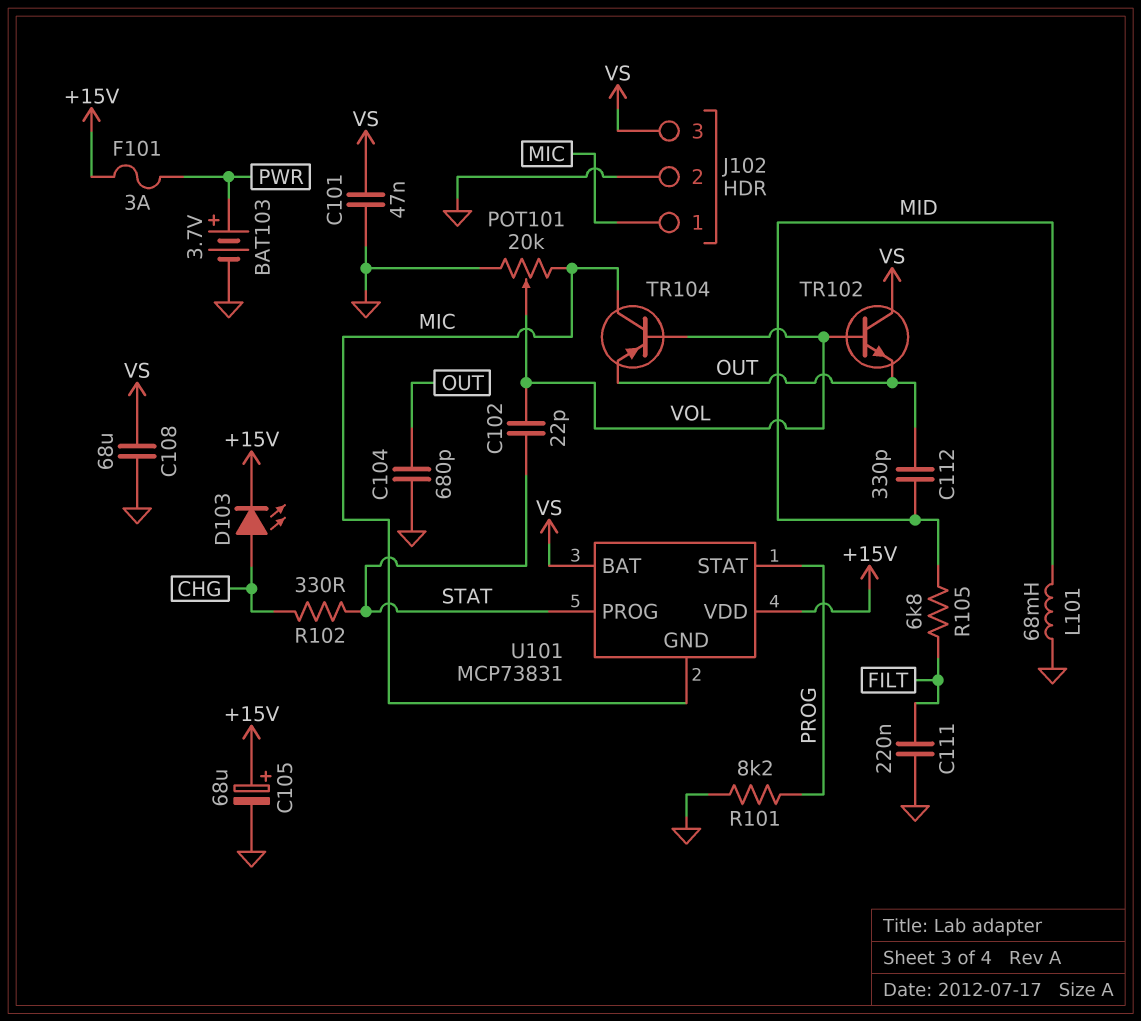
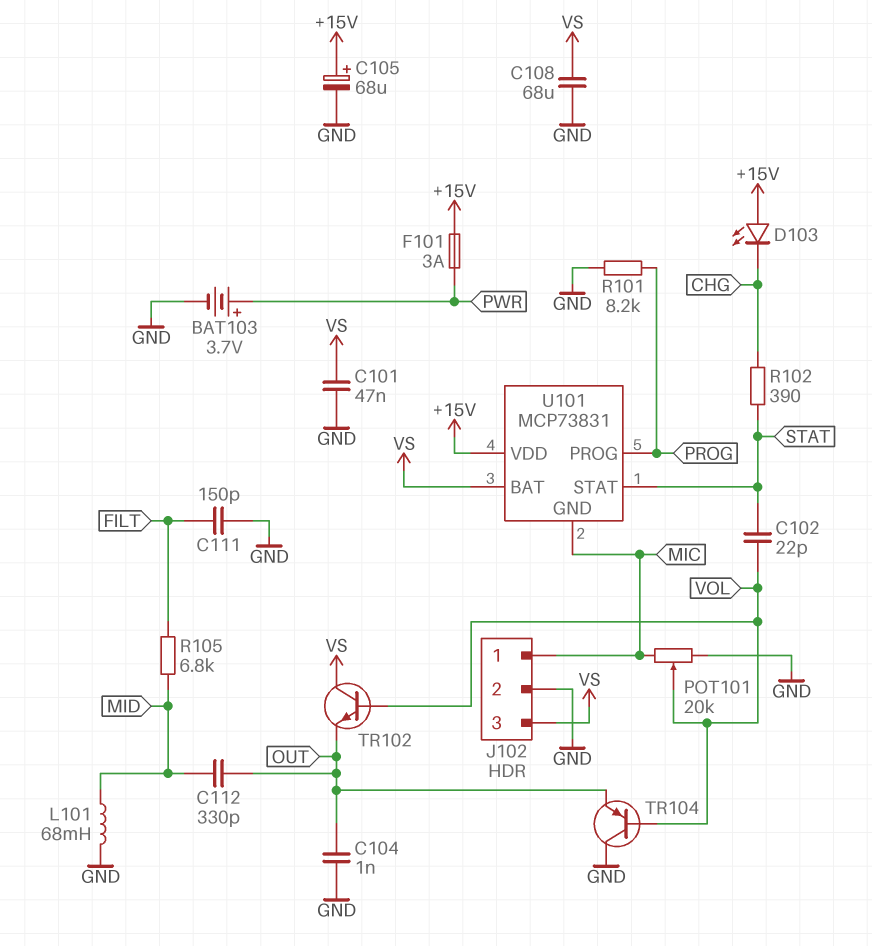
C104: 680pF (GND, OUT) -> 1nF (GND, OUT)
C111: 220nF (FILT, GND) -> 150pF (FILT, GND)
D103: LED (A CHG, K +15V) -> LED (A +15V, K CHG)
R102: 330 (CHG, STAT) -> 390 (CHG, STAT)
TR104: PNP (B VOL, C MIC, E OUT) -> PNP (B VOL, C GND, E OUT)
U101 pin PROG: STAT -> PROG
U101 pin STAT: PROG -> STAT

